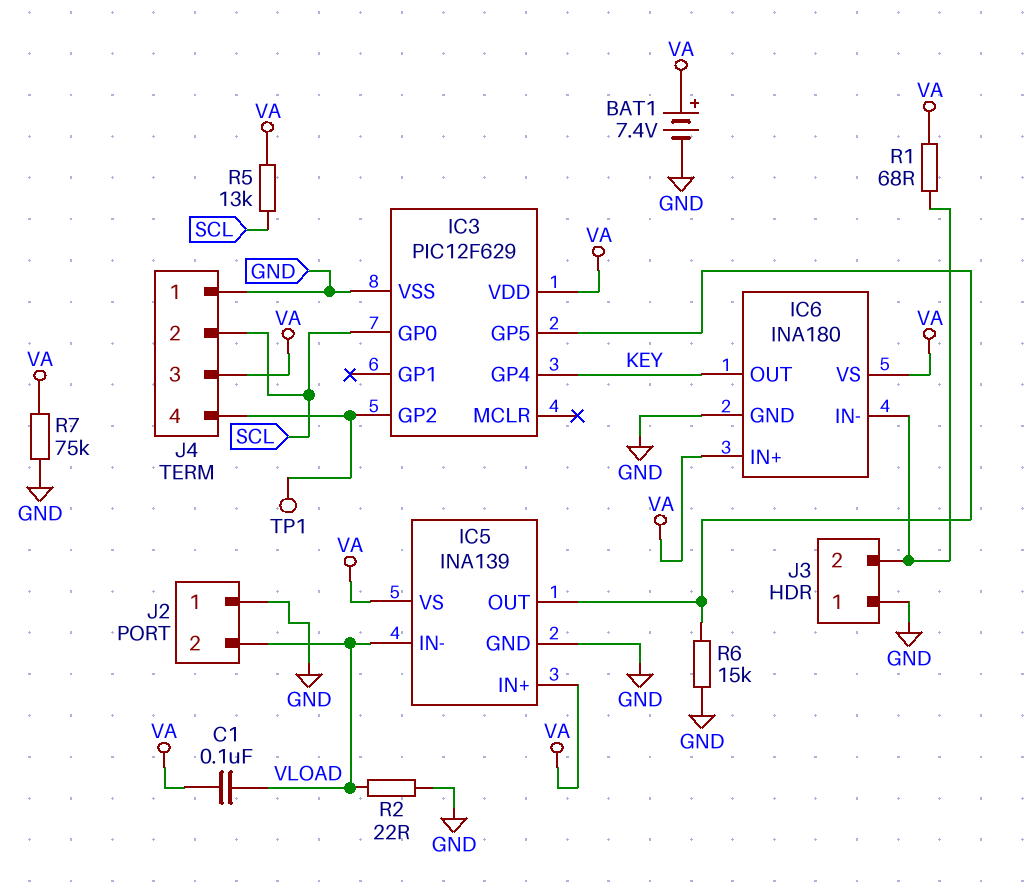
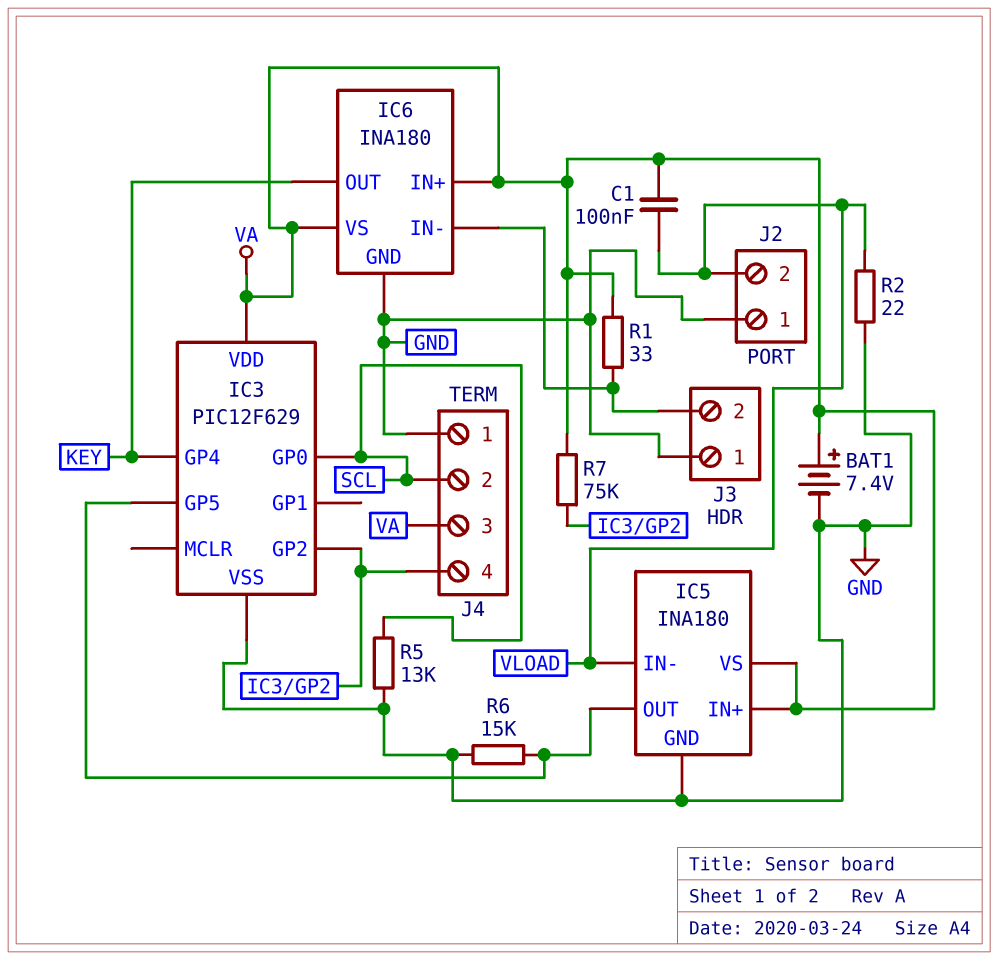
IC5: INA139 -> INA180
R1: 68 (IC6/IN-, VA) -> 33 (IC6/IN-, VA)
R5: 13k (SCL, VA) -> 13k (GND, SCL)
R7: 75k (GND, VA) -> 75k (IC3/GP2, VA)
TP1: test point (IC3/GP2) -> none

